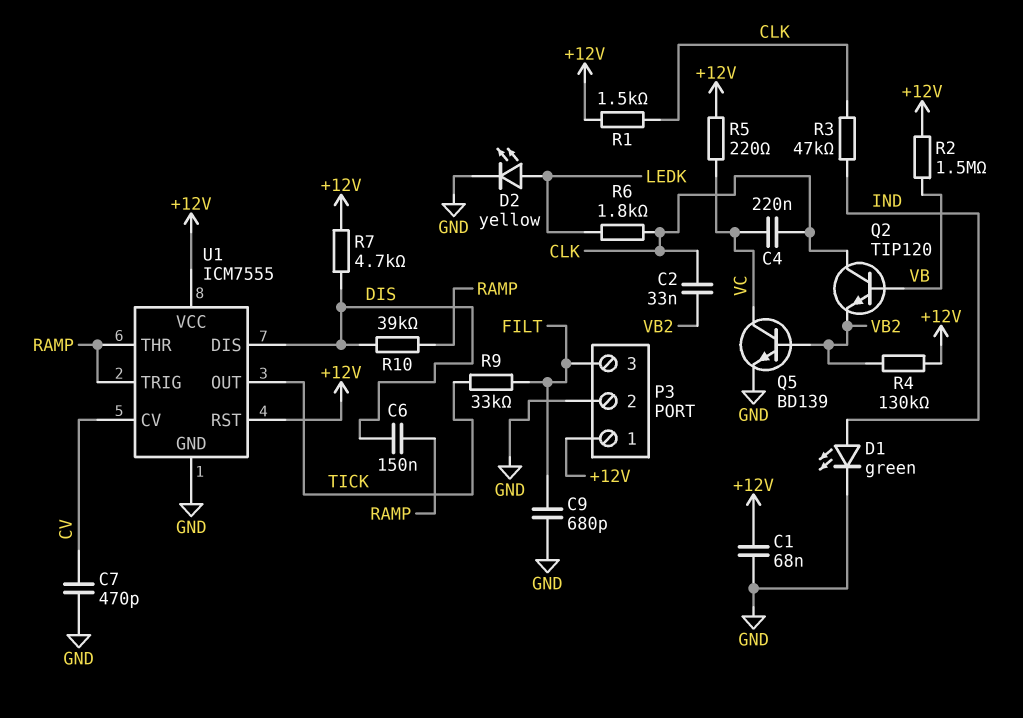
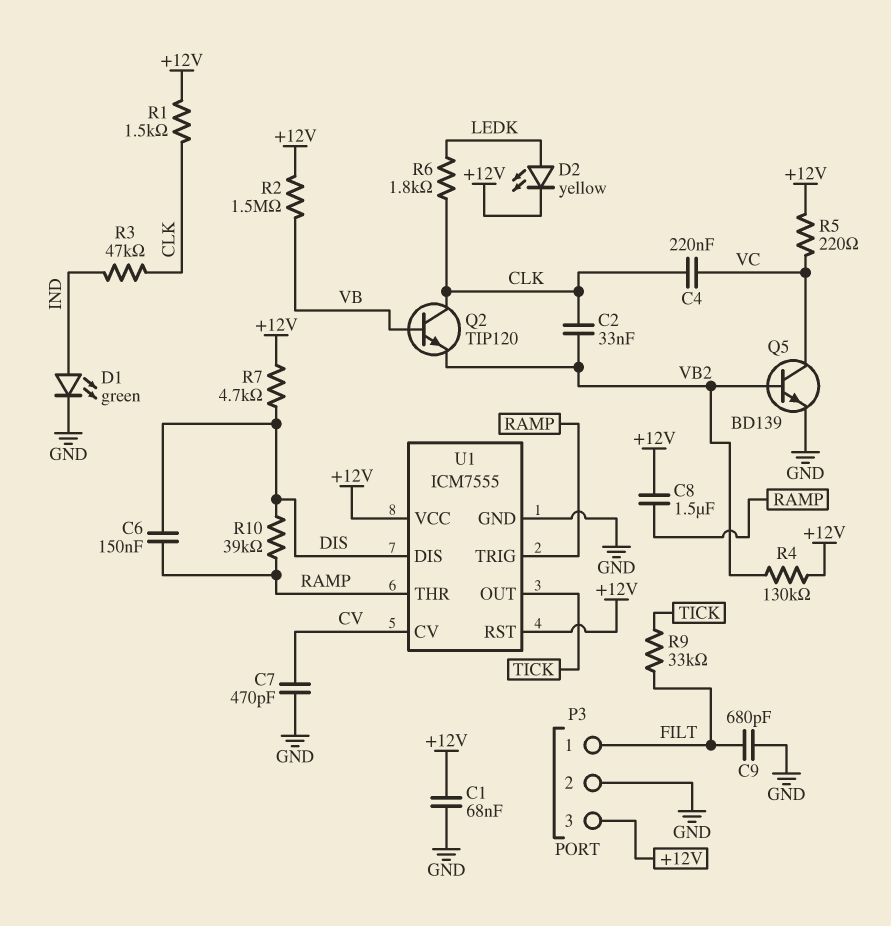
C8: none -> 1.5uF (+12V, RAMP)
D2: LED yellow (A LEDK, K GND) -> LED yellow (A LEDK, K +12V)
P3 pin 1: +12V -> FILT
P3 pin 3: FILT -> +12V

